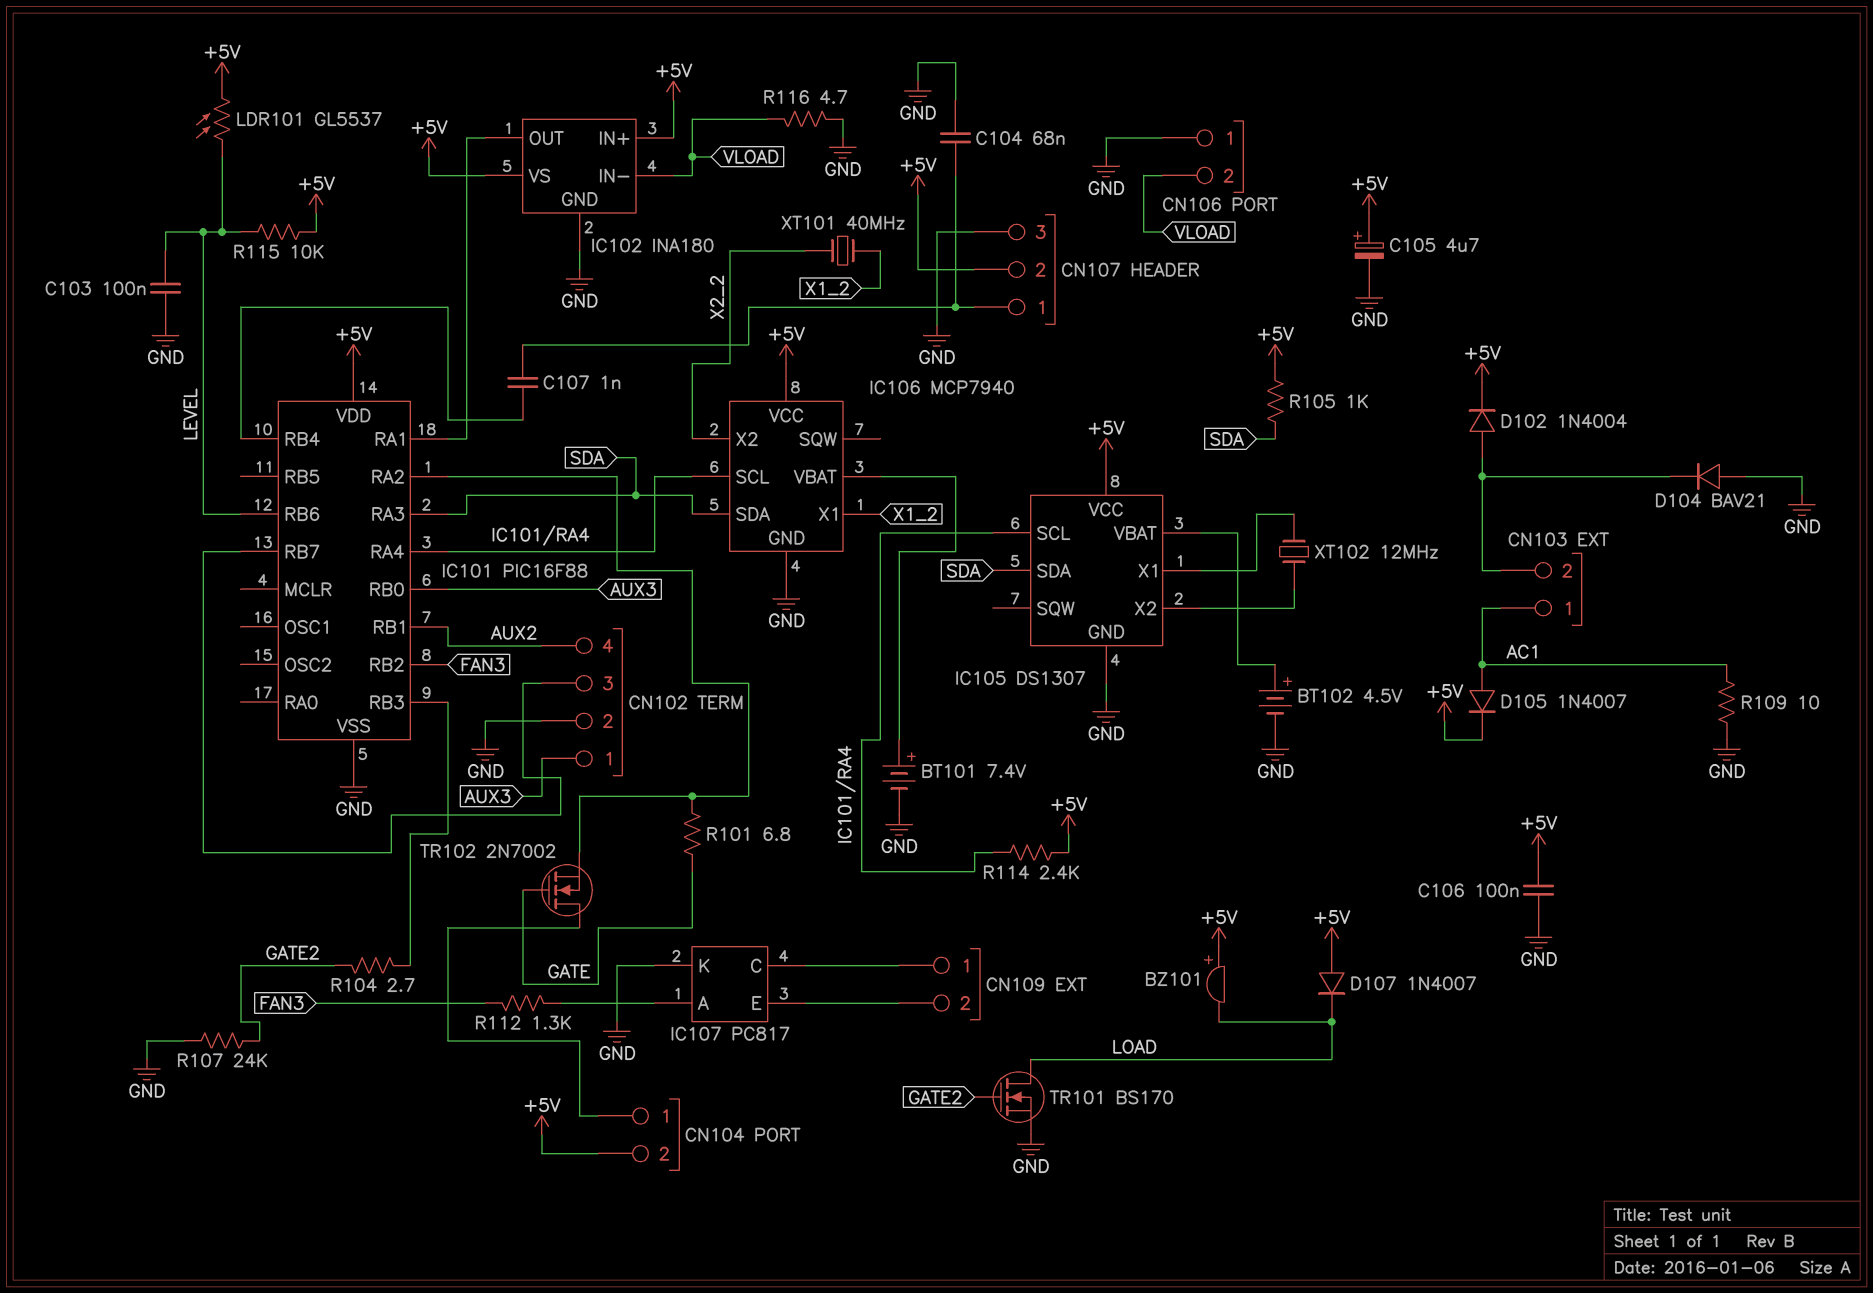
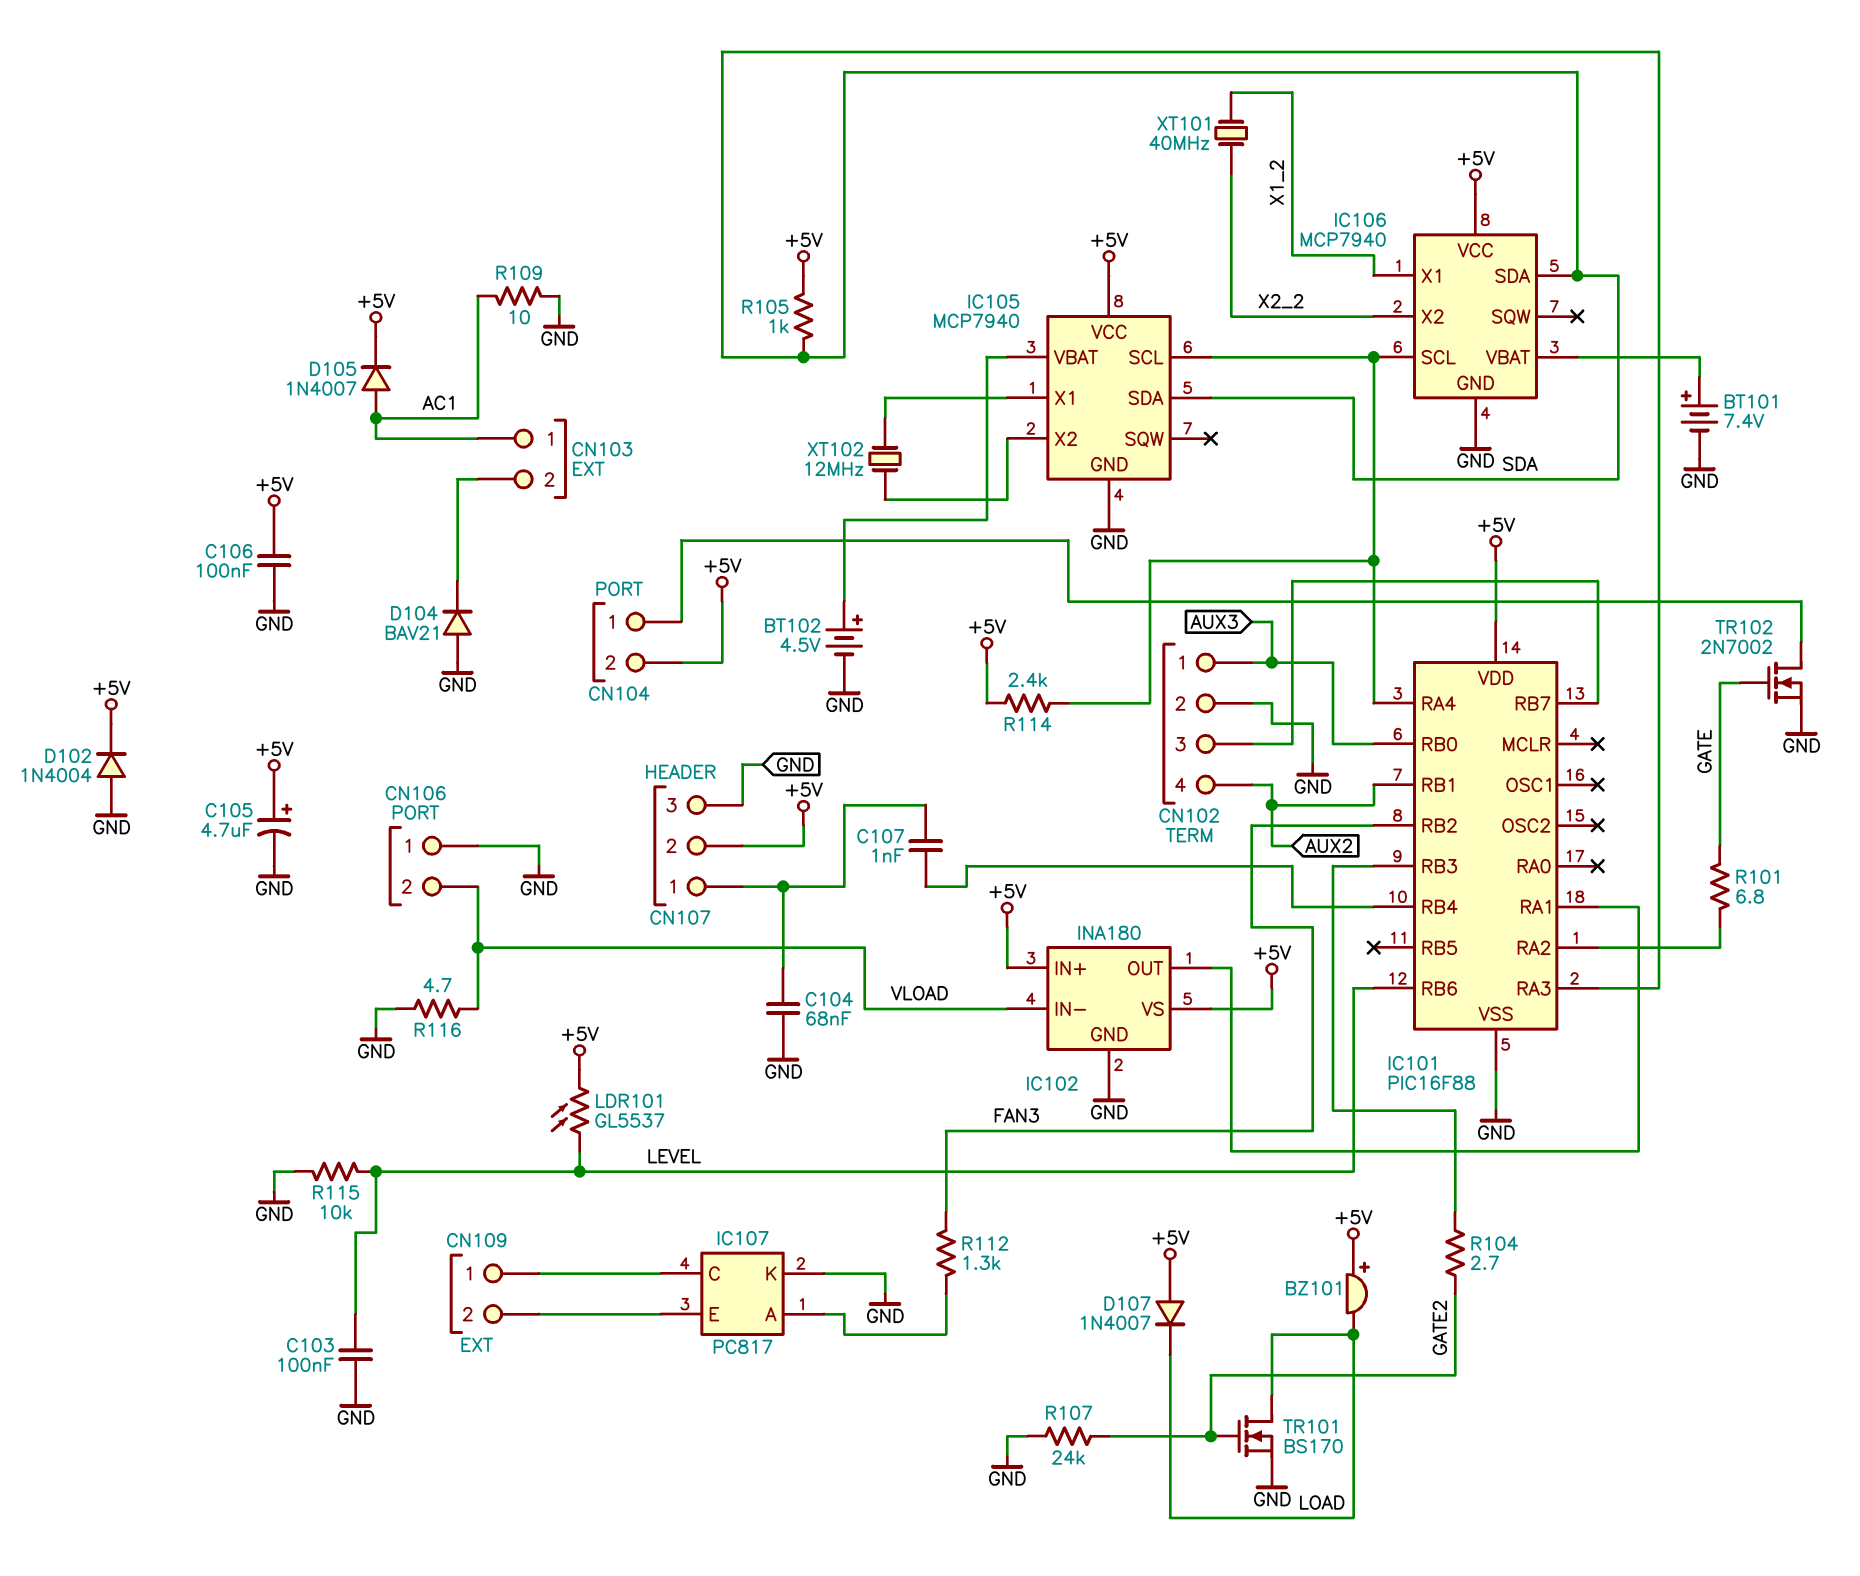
D102: diode 1N4004 (A CN103/2, K +5V) -> diode 1N4004 (A GND, K +5V)
IC105: DS1307 -> MCP7940
R115: 10k (+5V, LEVEL) -> 10k (GND, LEVEL)
TR102: NMOS 2N7002 (G GATE, D CN104/1, S IC101/RA2) -> NMOS 2N7002 (G GATE, D CN104/1, S GND)

